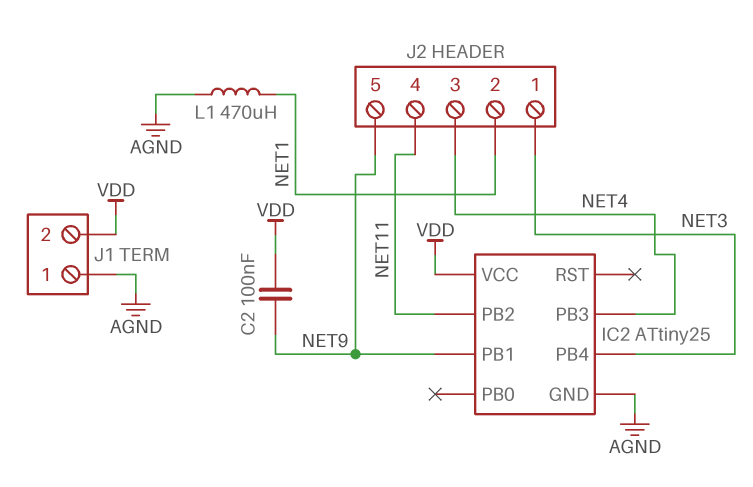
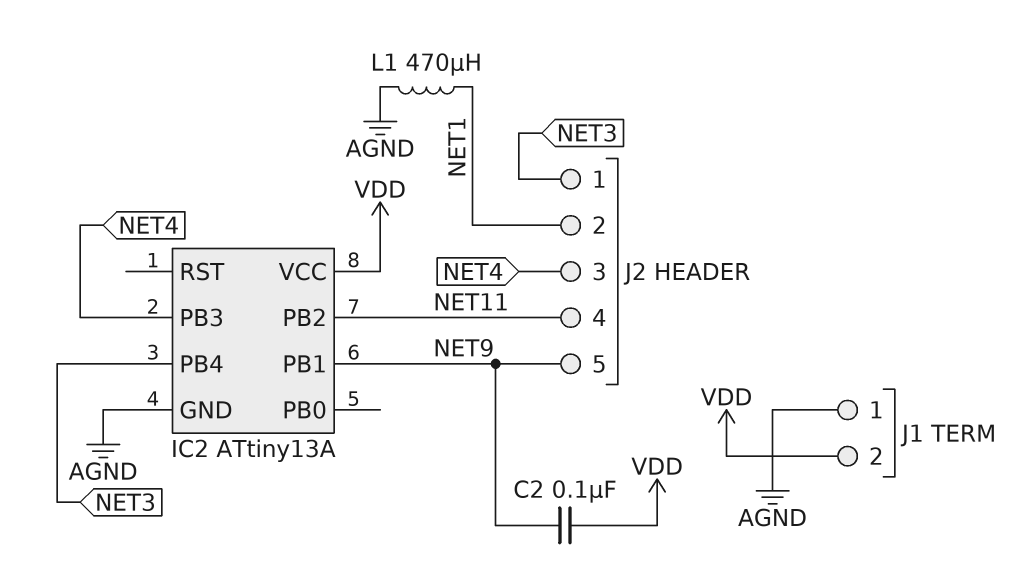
IC2: ATtiny25 -> ATtiny13A

